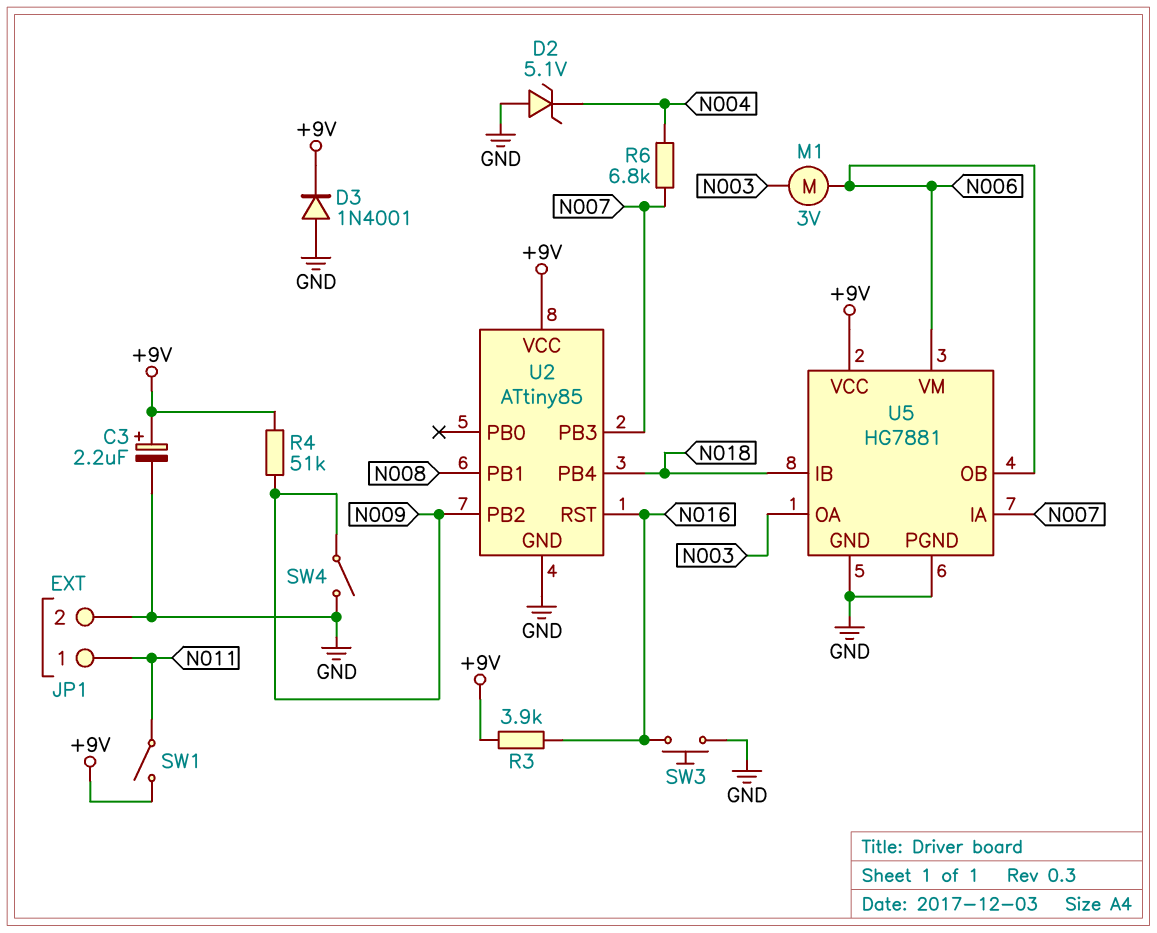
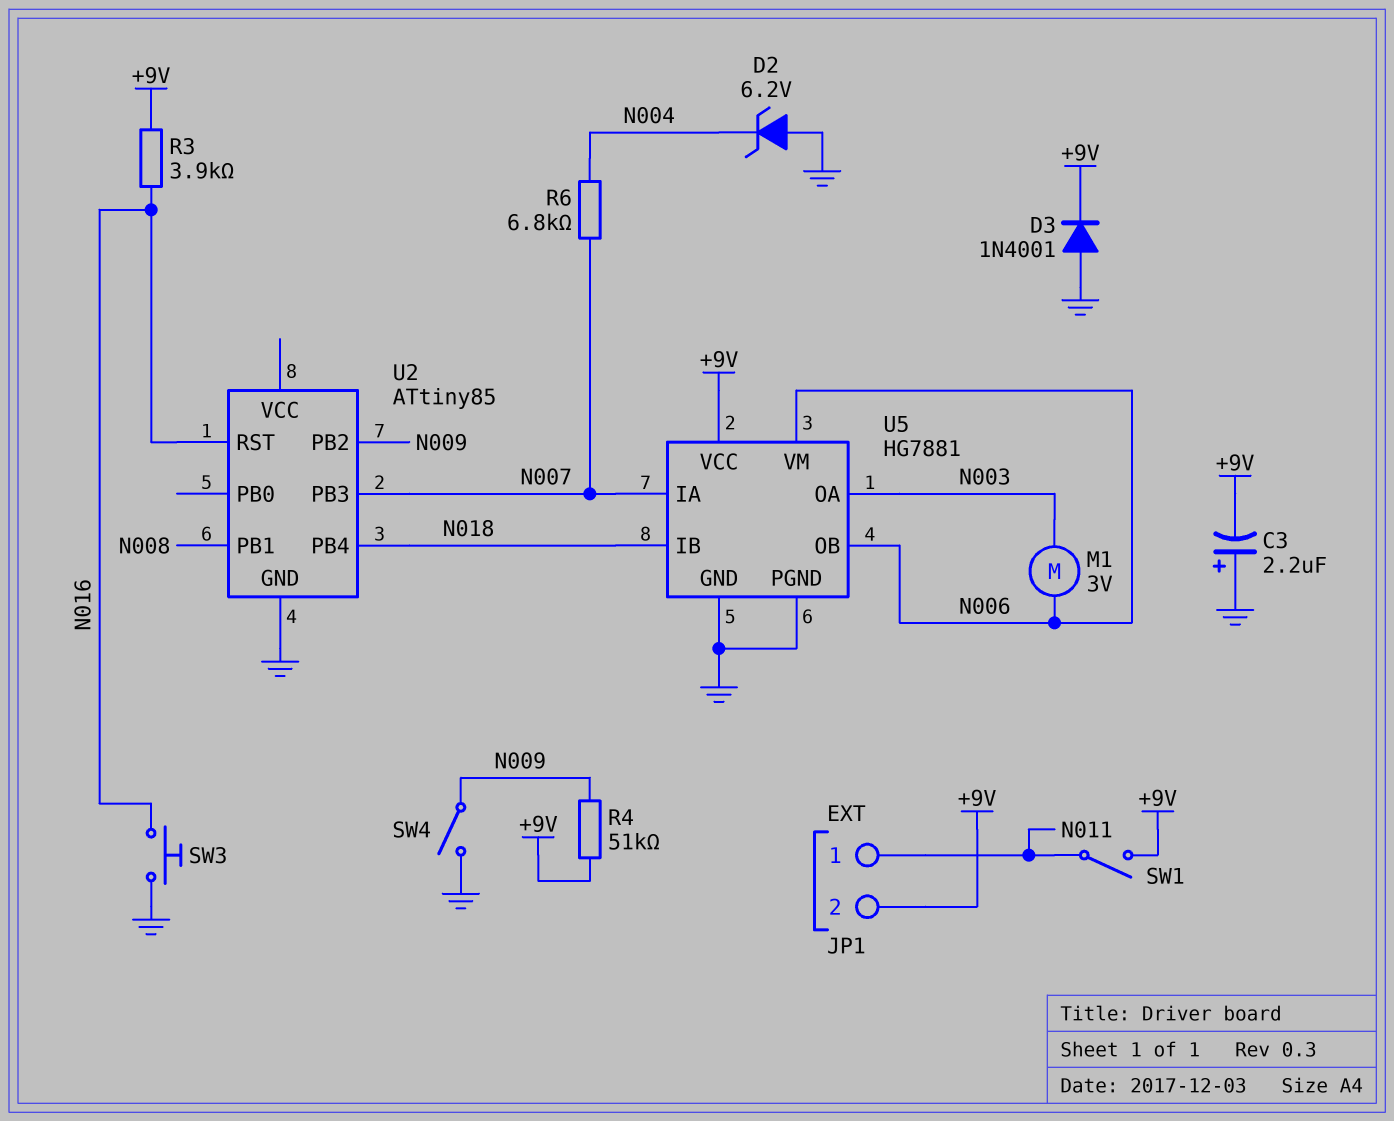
C3: 2.2uF (plus +9V, minus GND) -> 2.2uF (plus GND, minus +9V)
D2: zener 5.1V (A GND, K N004) -> zener 6.2V (A GND, K N004)
JP1 pin 2: GND -> +9V
U2 pin VCC: +9V -> none

